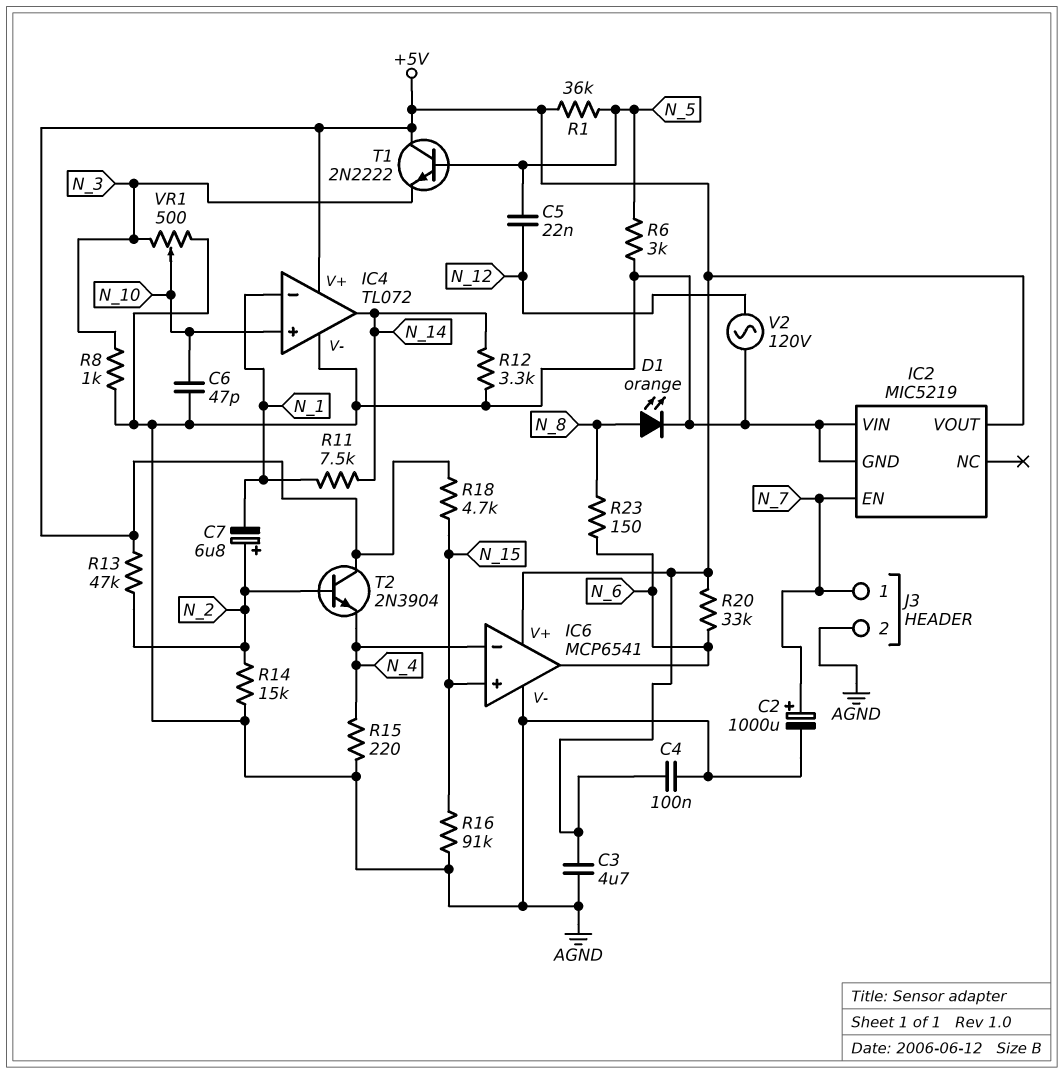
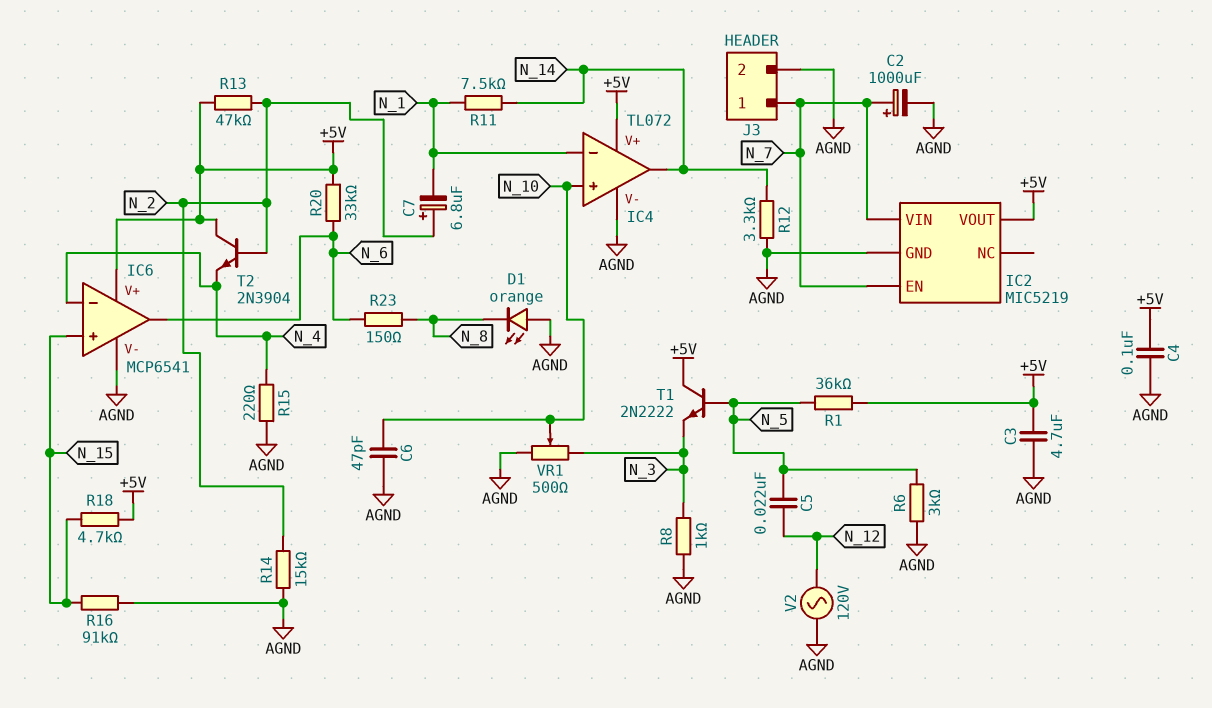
D1: LED orange (A N_8, K AGND) -> LED orange (A AGND, K N_8)
IC2 pin VIN: AGND -> N_7

